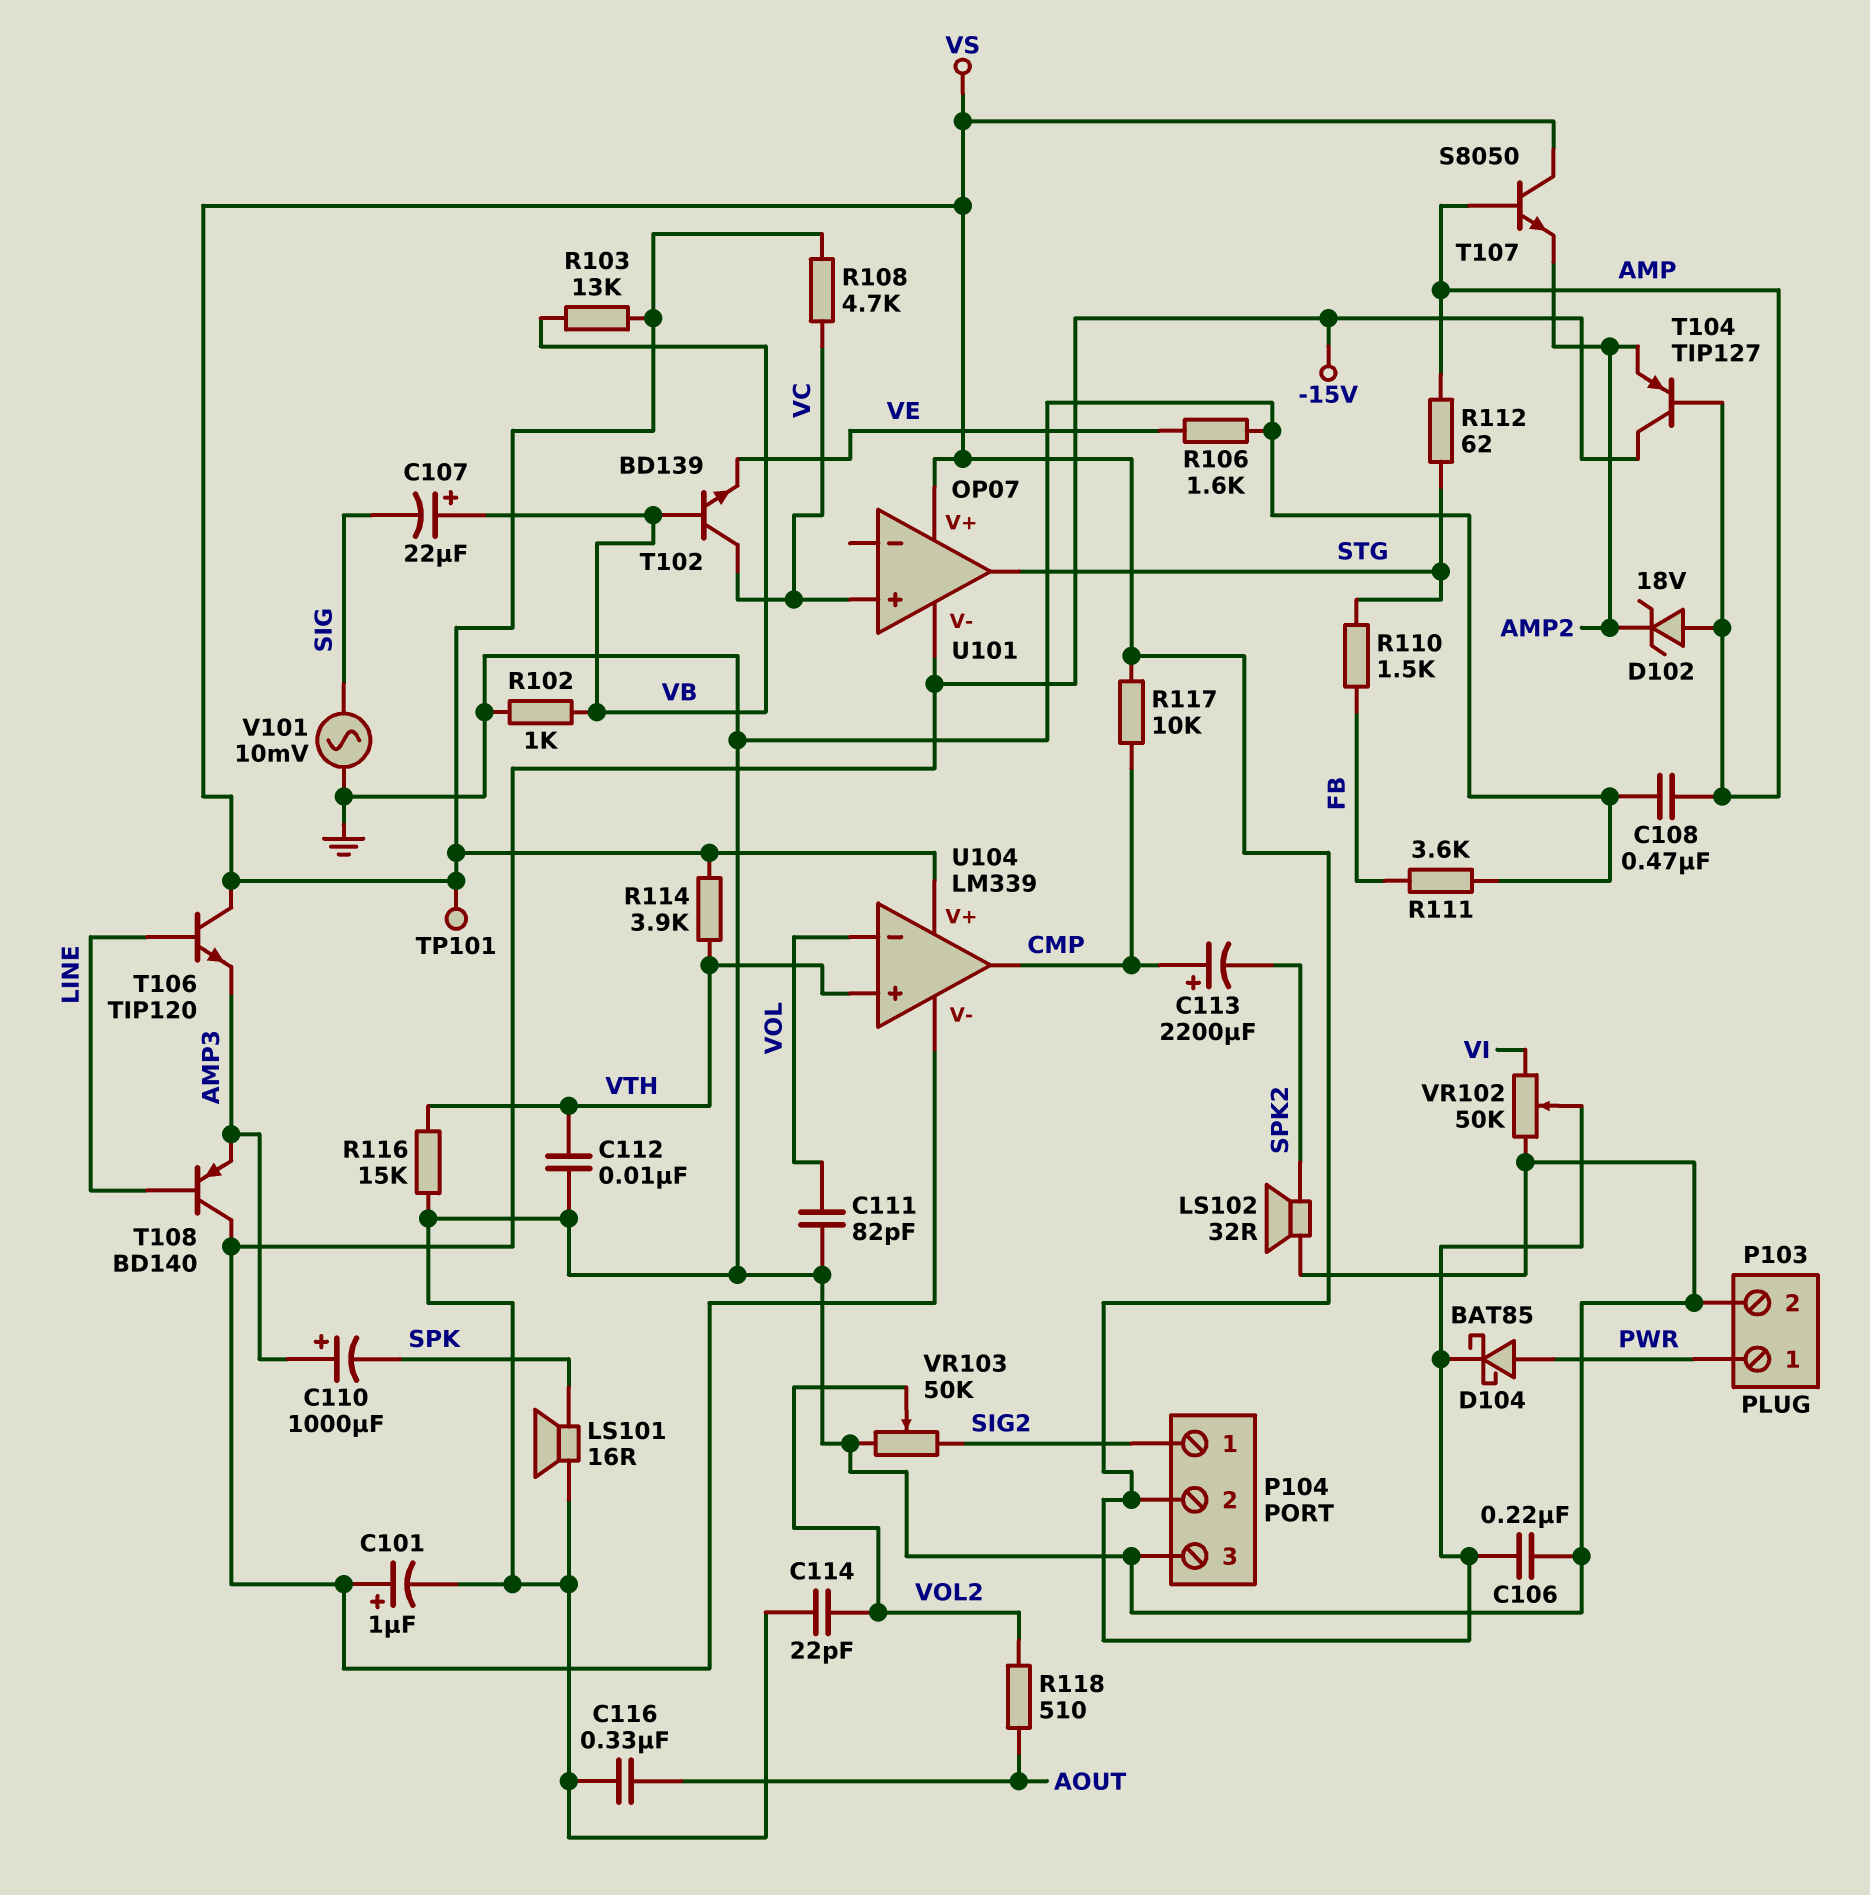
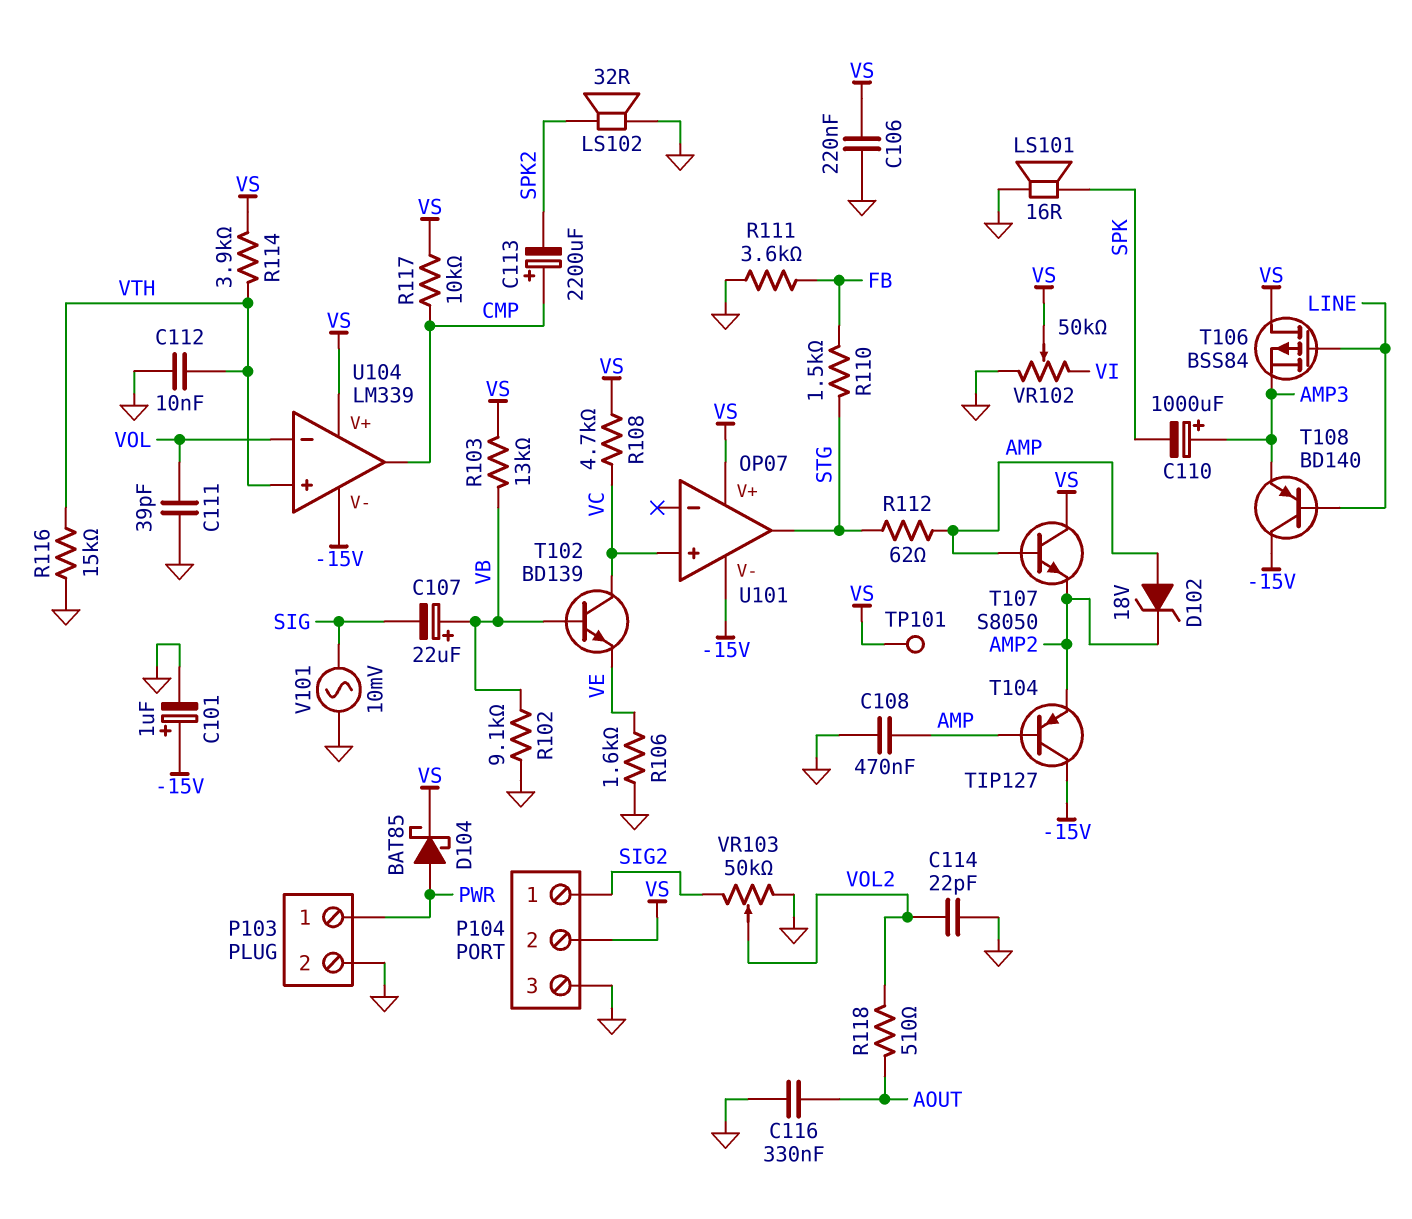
C111: 82pF (GND, VOL) -> 39pF (GND, VOL)
R102: 1k (GND, VB) -> 9.1k (GND, VB)
T106: NPN TIP120 (B LINE, C VS, E AMP3) -> PMOS BSS84 (G LINE, D VS, S AMP3)

